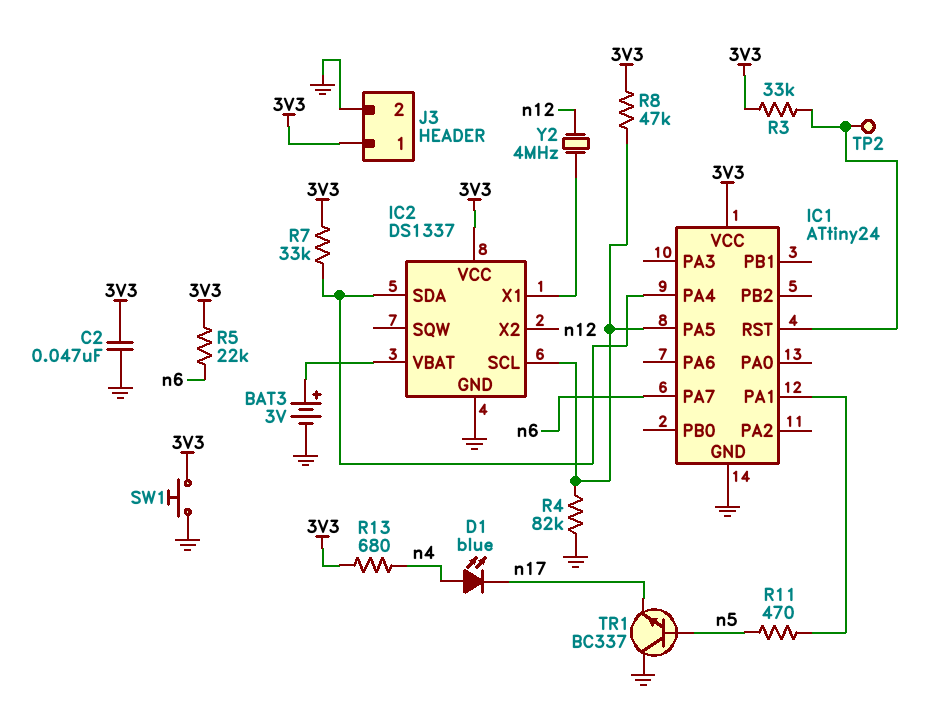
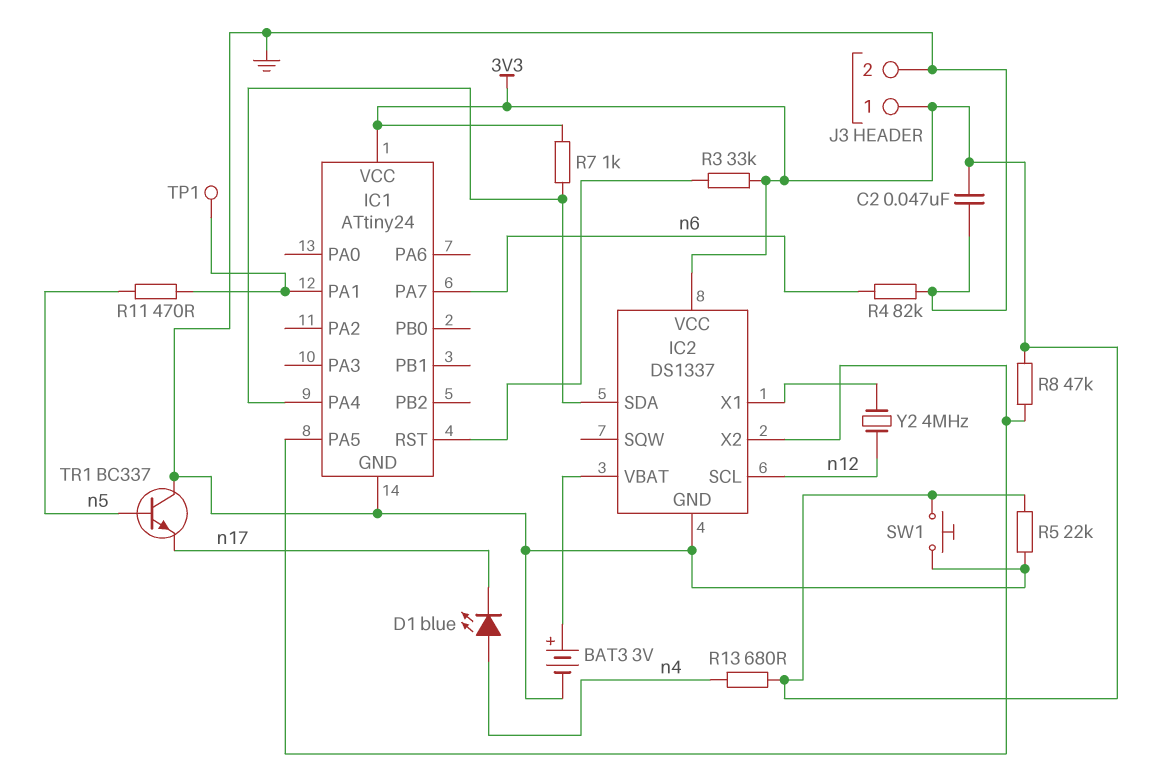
IC2 pin SCL: IC1/PA5 -> n12
IC2 pin X2: n12 -> IC1/PA5
R4: 82k (GND, IC1/PA5) -> 82k (GND, n6)
R5: 22k (3V3, n6) -> 22k (3V3, GND)
R7: 33k (3V3, IC1/PA4) -> 1k (3V3, IC1/PA4)
TP1: none -> test point (IC1/PA1)
TP2: test point (IC1/RST) -> none

